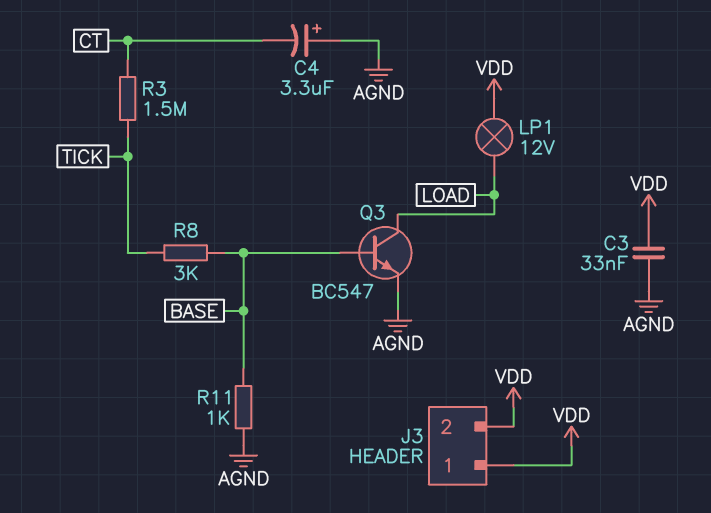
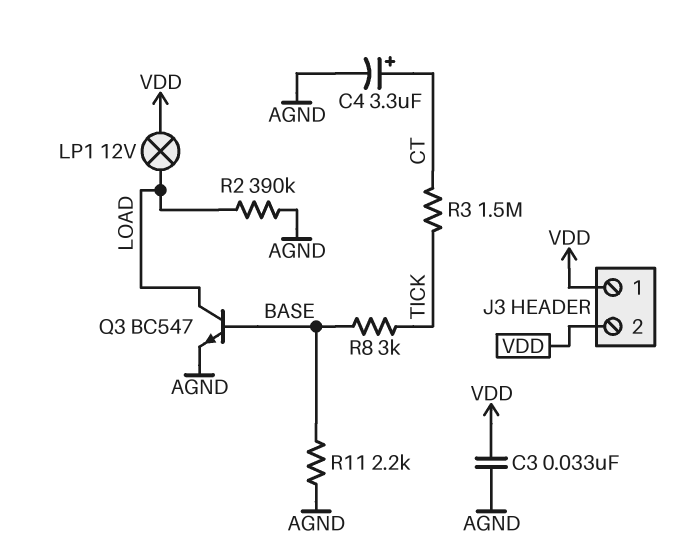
C4: 3.3uF (plus AGND, minus CT) -> 3.3uF (plus CT, minus AGND)
R2: none -> 390k (AGND, LOAD)
R11: 1k (AGND, BASE) -> 2.2k (AGND, BASE)

